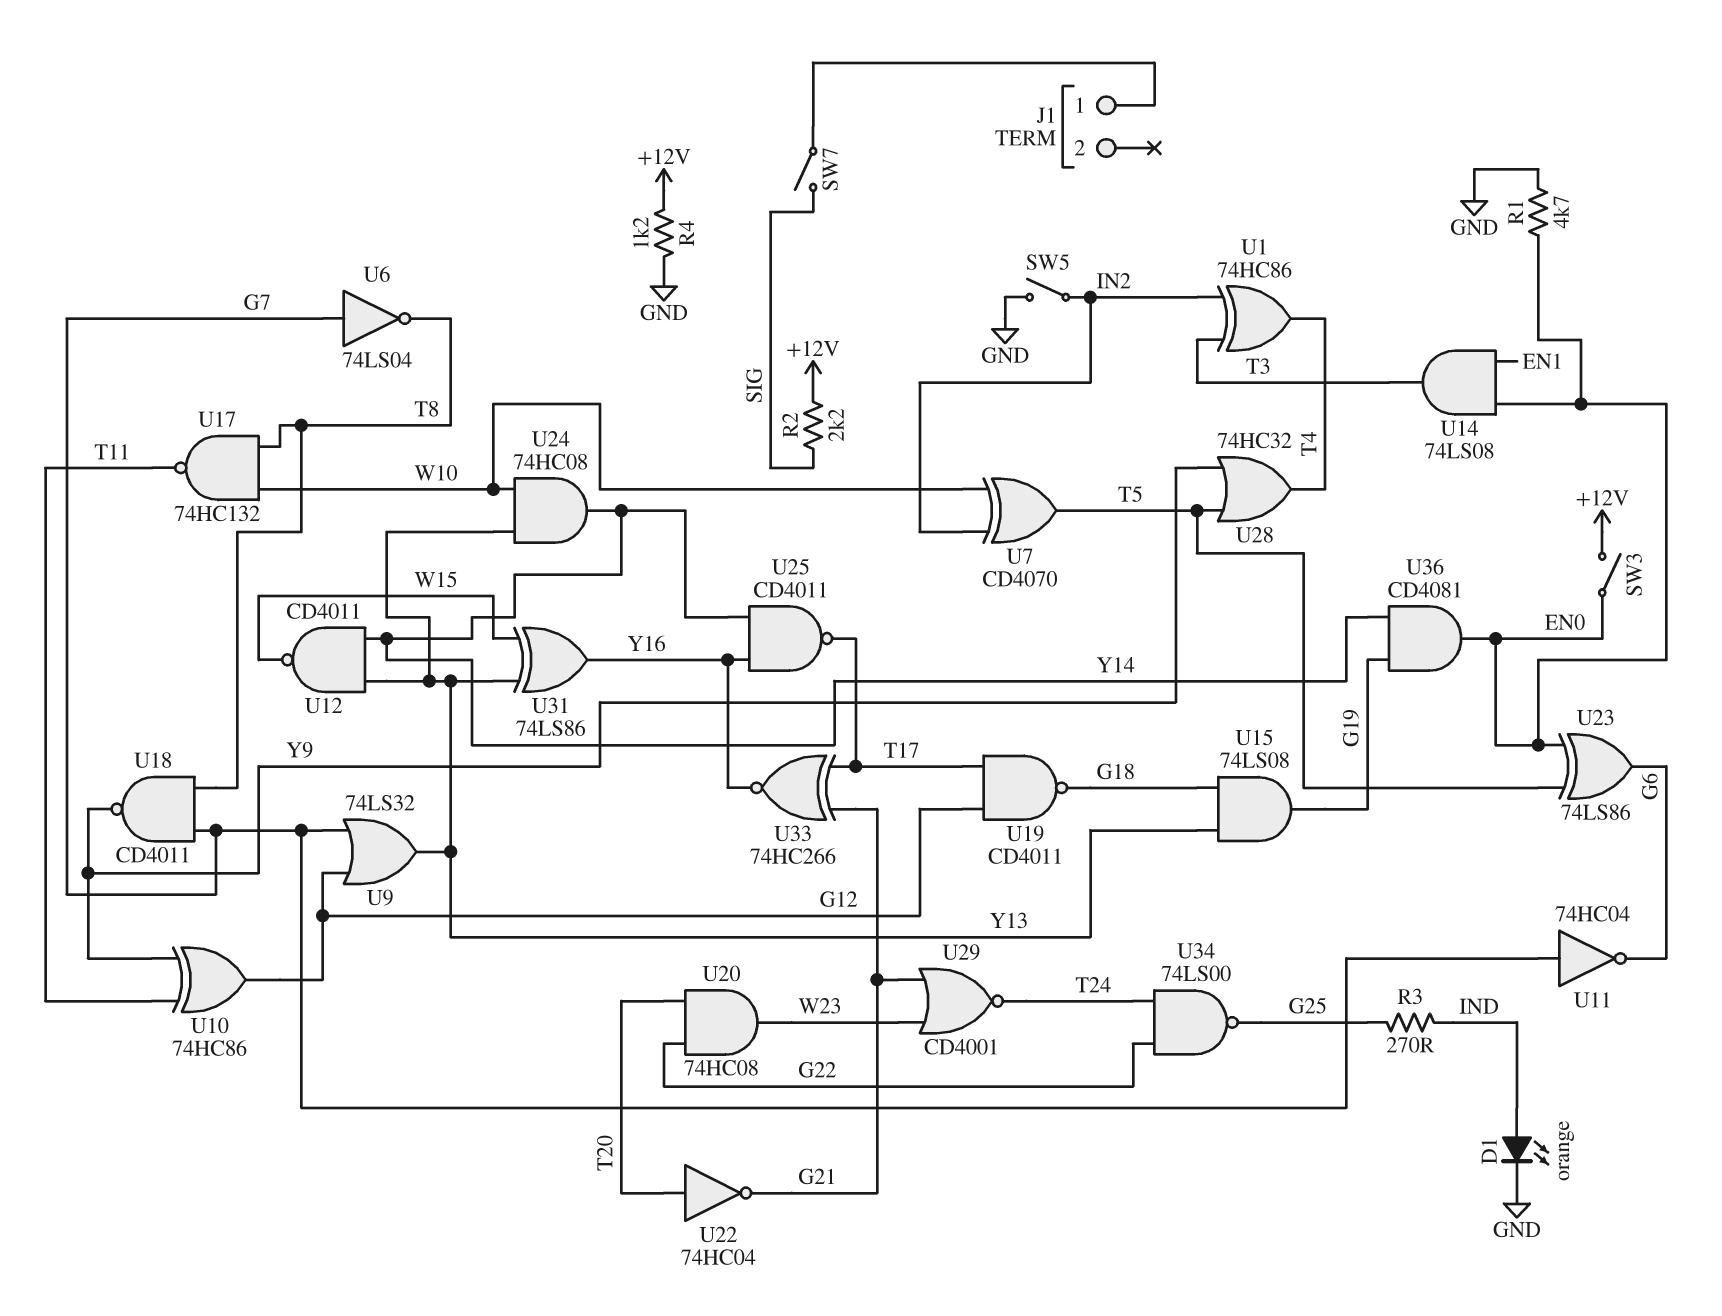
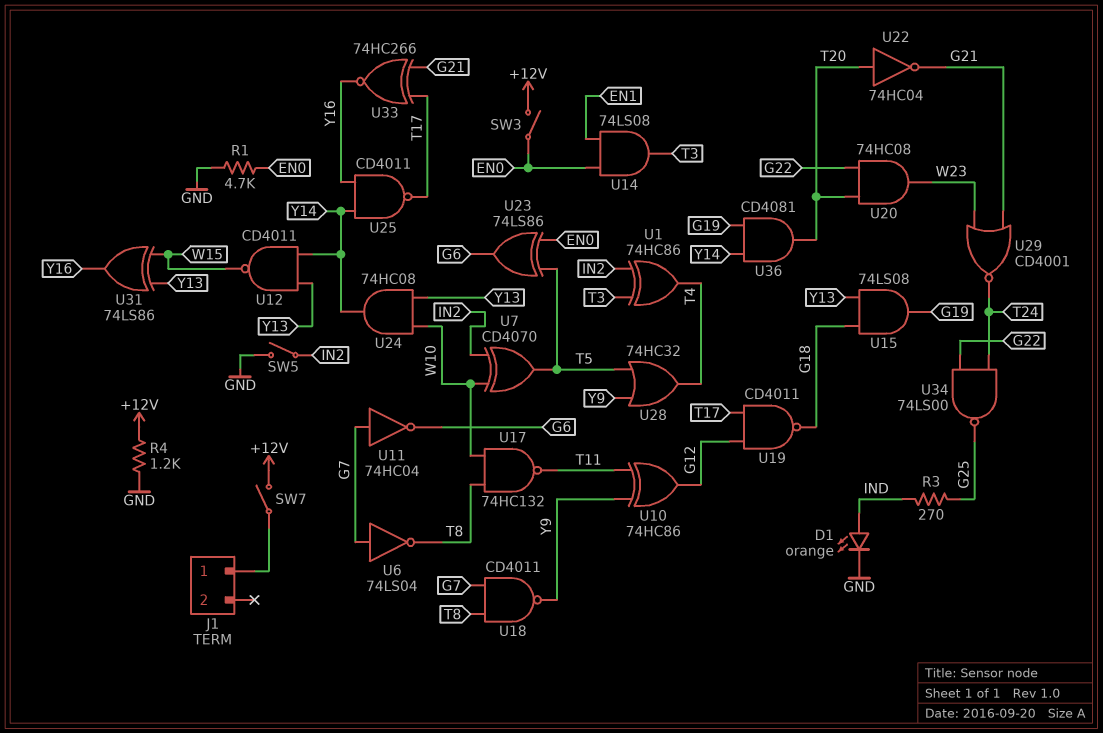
R2: 2.2k (+12V, SIG) -> none
SW7: switch (J1/1, SIG) -> switch (+12V, J1/1)
U9: OR 74LS32 (in G7, in G12, out Y13) -> none
U36: AND CD4081 (in G19, in Y14, out EN0) -> AND CD4081 (in G19, in Y14, out T20)

